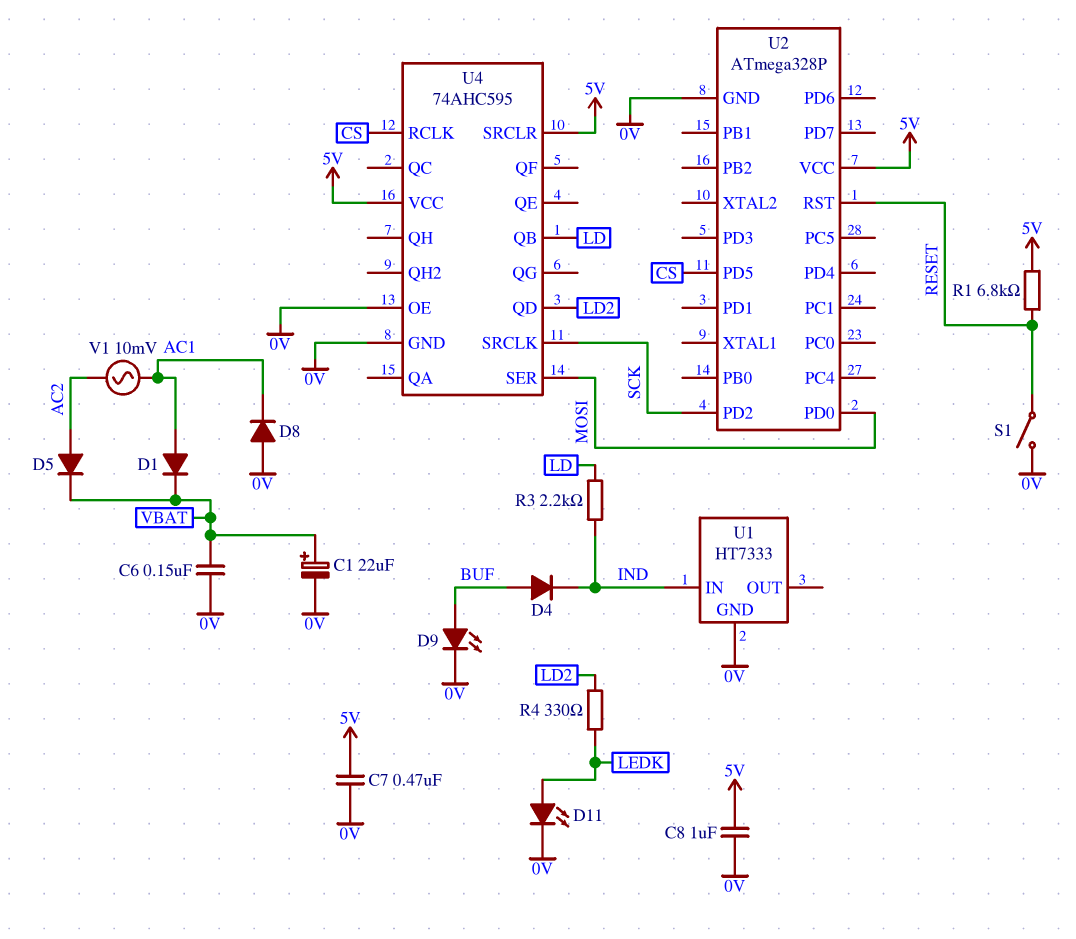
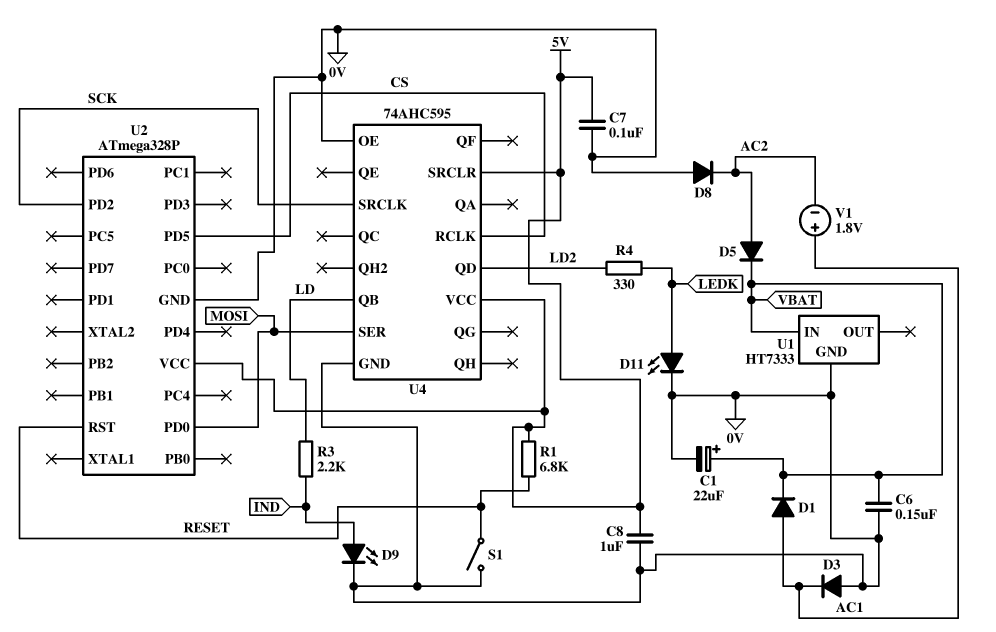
C7: 470nF (0V, 5V) -> 100nF (0V, 5V)
D3: none -> diode (A 0V, K AC1)
D4: diode (A BUF, K IND) -> none
D8: diode (A 0V, K AC1) -> diode (A 0V, K AC2)
D9: LED (A BUF, K 0V) -> LED (A IND, K 0V)
U1 pin IN: IND -> VBAT
V1: AC 10mV (AC1, AC2) -> 1.8V (plus AC1, minus AC2)

